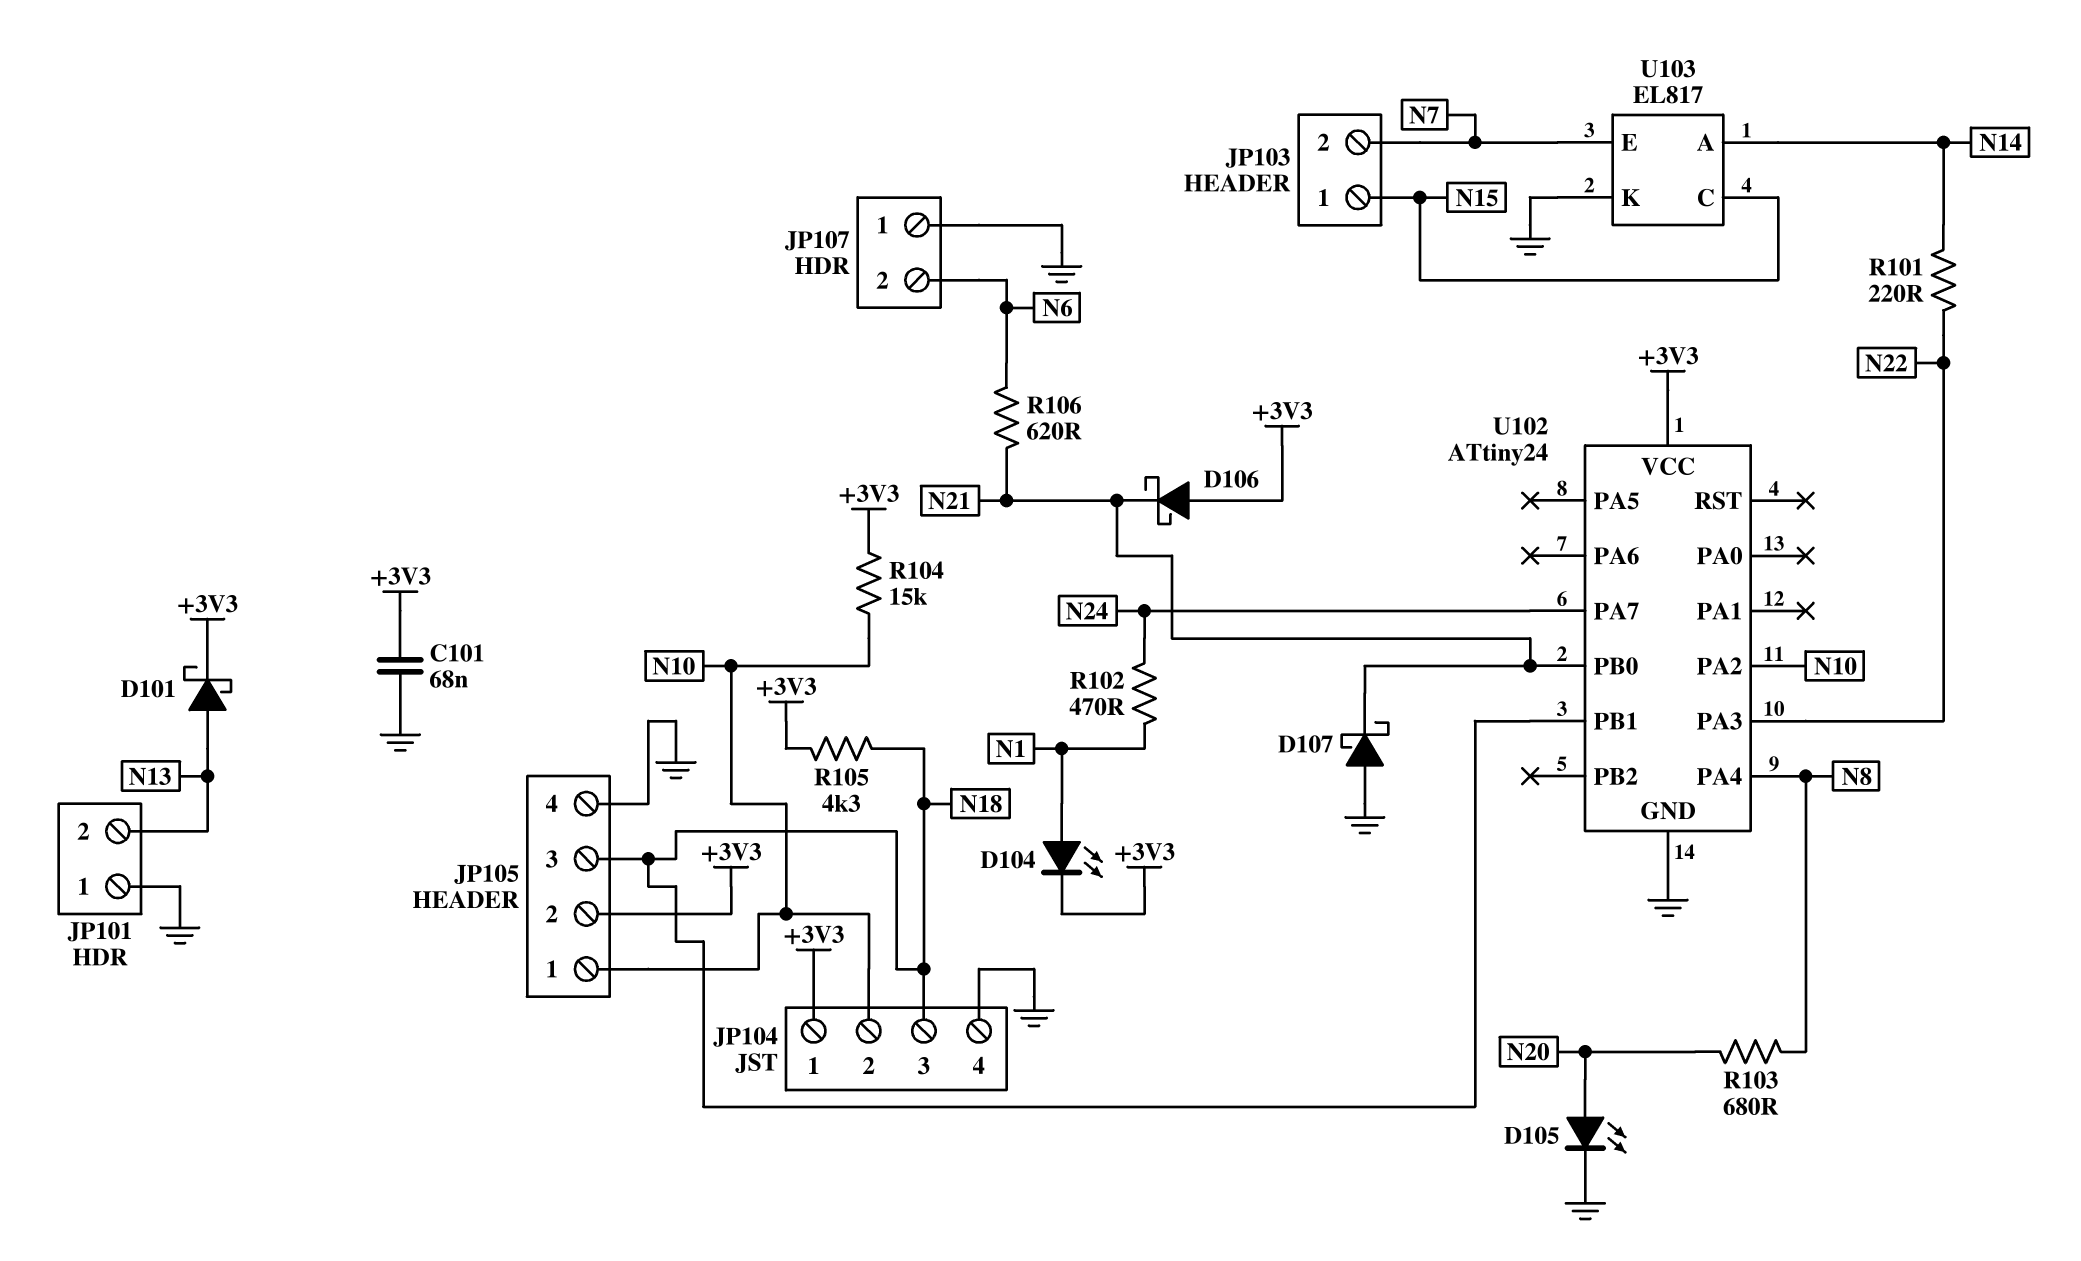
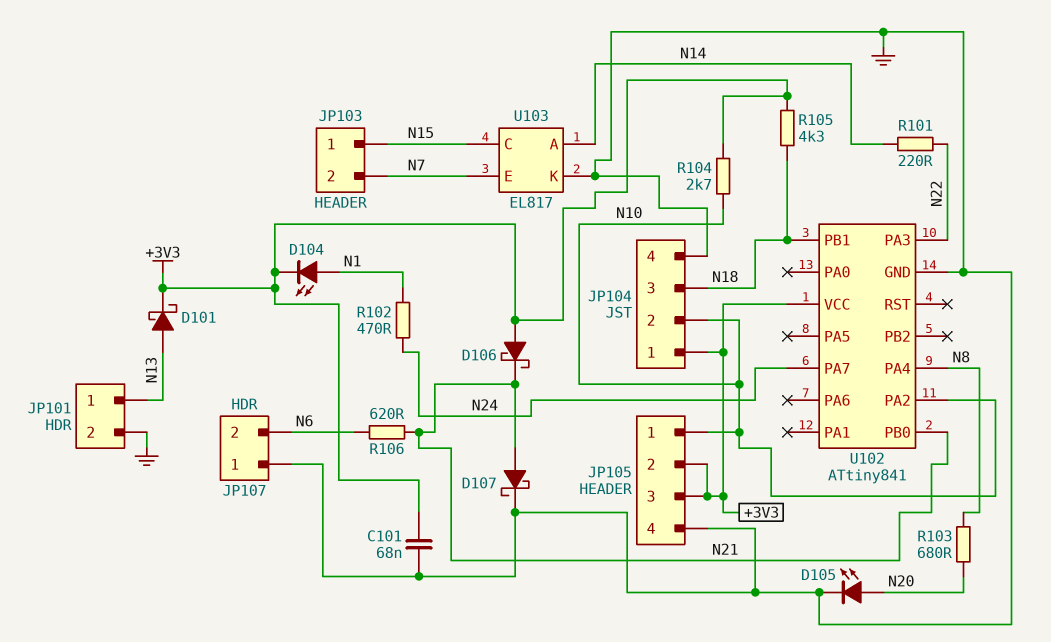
D107: schottky (A GND, K N21) -> schottky (A N21, K GND)
JP101 pin 1: GND -> N13
JP101 pin 2: N13 -> GND
JP105 pin 3: N18 -> +3V3
R104: 15k (+3V3, N10) -> 2.7k (+3V3, N10)
U102: ATtiny24 -> ATtiny841

